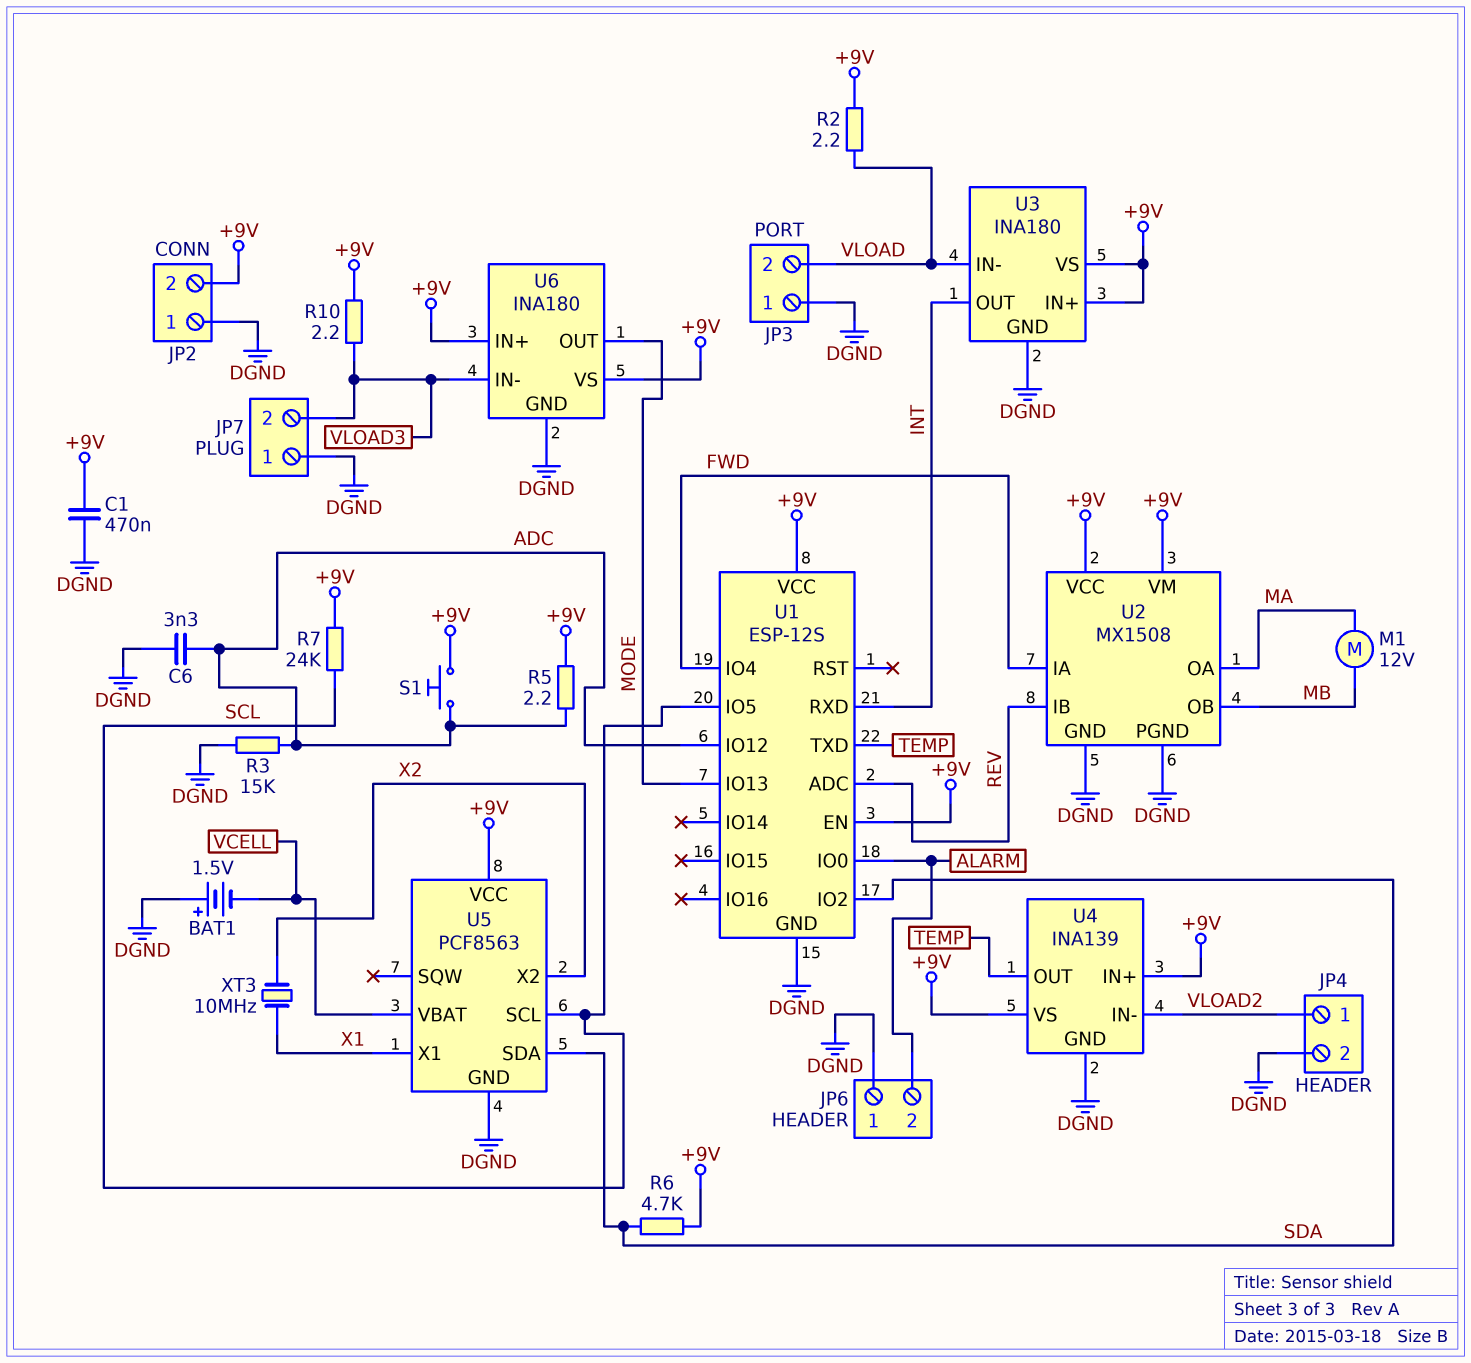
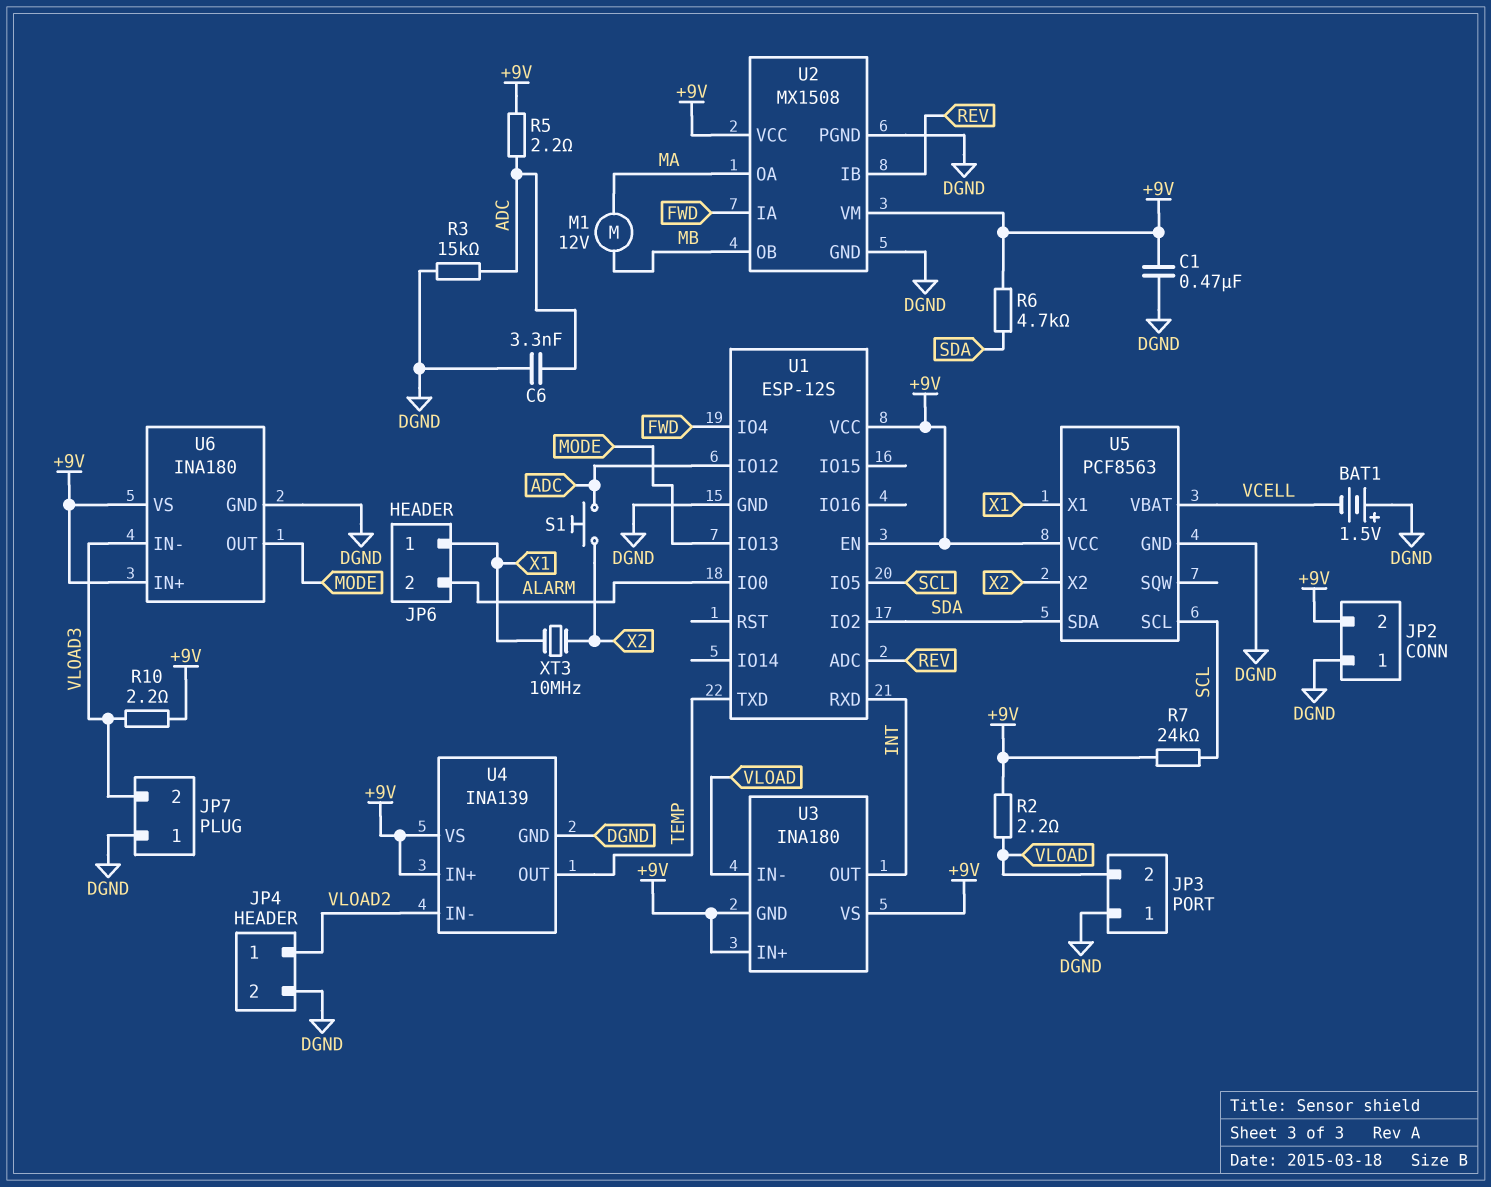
JP6 pin 1: DGND -> X1
S1: button (+9V, ADC) -> button (ADC, X2)
U3 pin GND: DGND -> +9V

